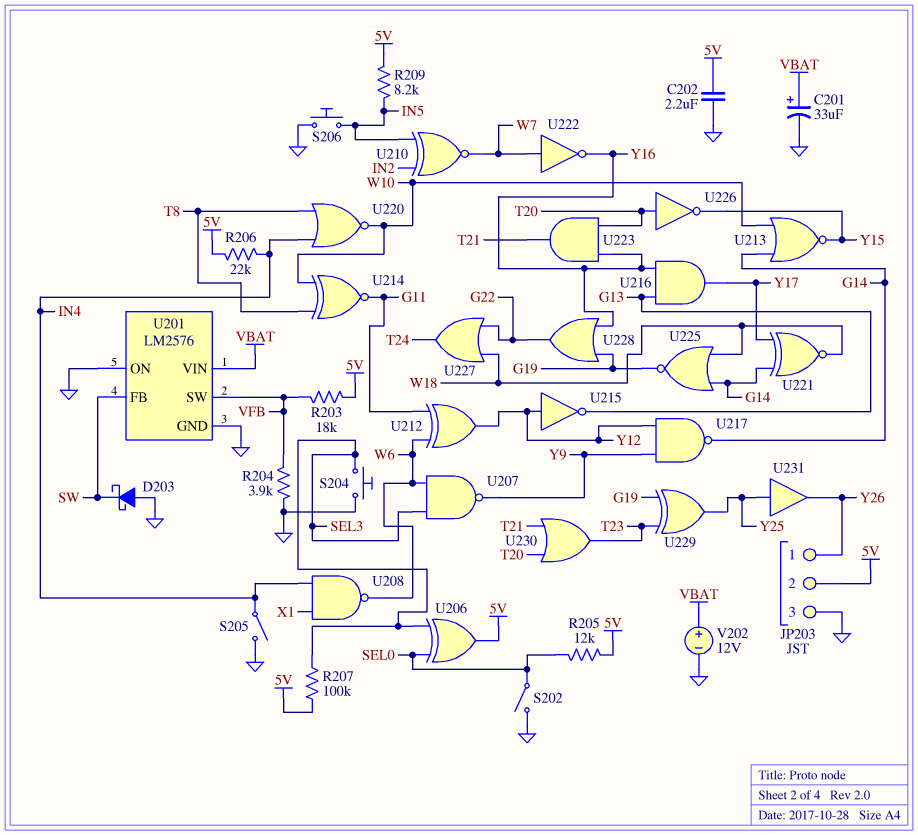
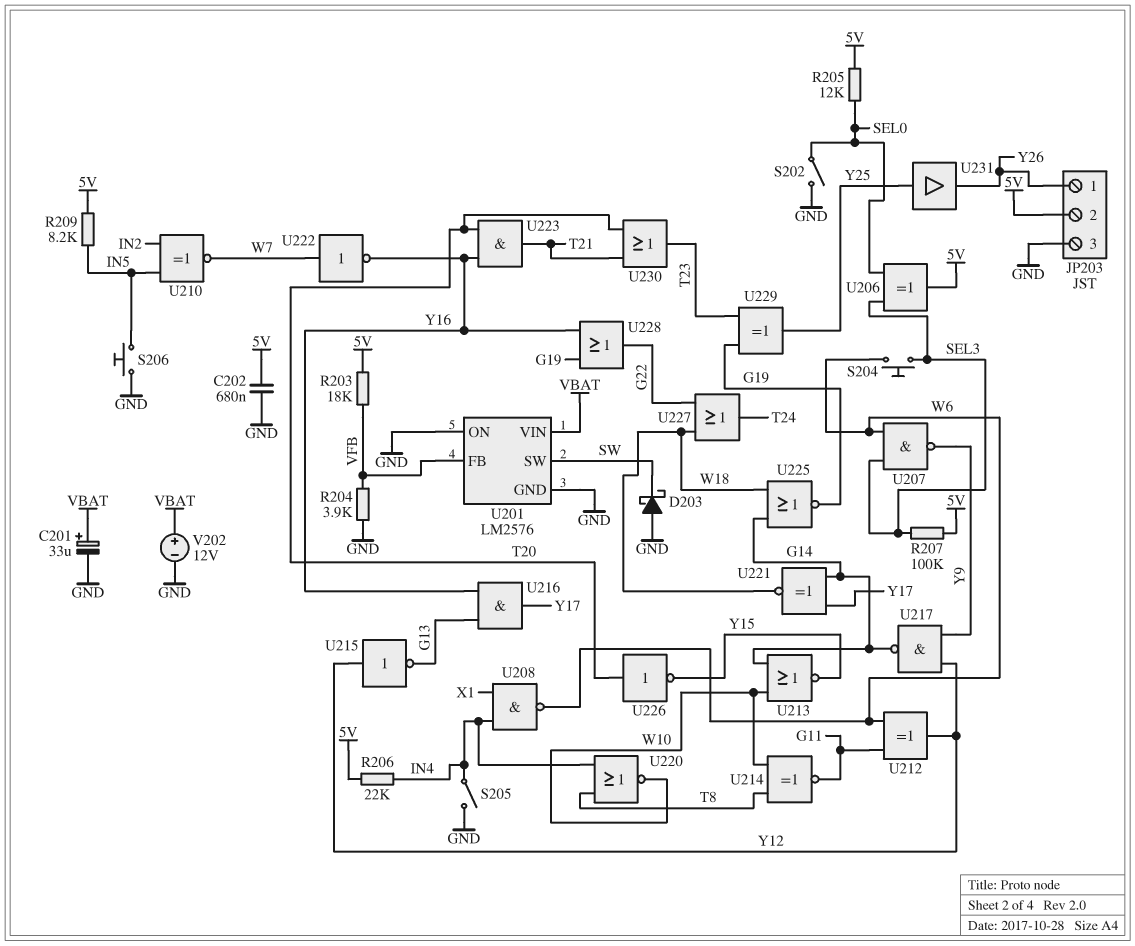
C202: 2.2uF (5V, GND) -> 680nF (5V, GND)
S204: button (GND, SEL3) -> button (SEL3, W6)
U201 pin FB: SW -> VFB
U201 pin SW: VFB -> SW

